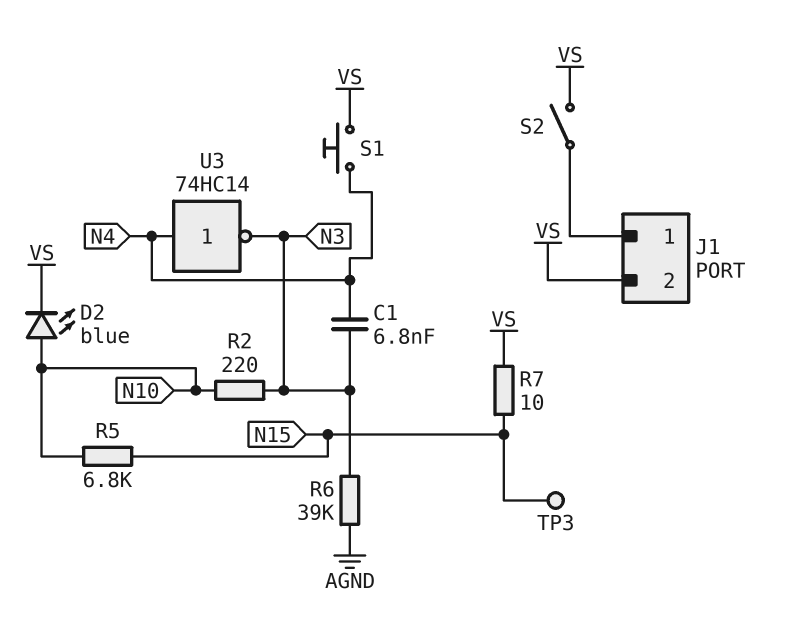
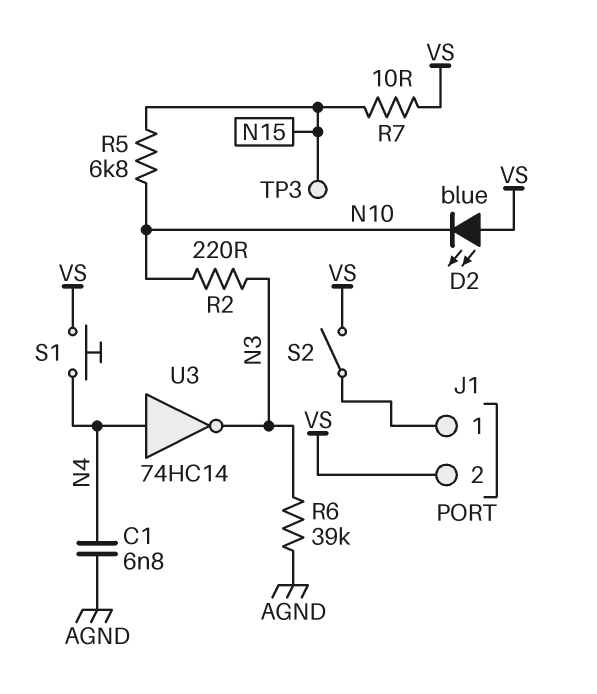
C1: 6.8nF (N3, N4) -> 6.8nF (AGND, N4)
D2: LED blue (A N10, K VS) -> LED blue (A VS, K N10)

